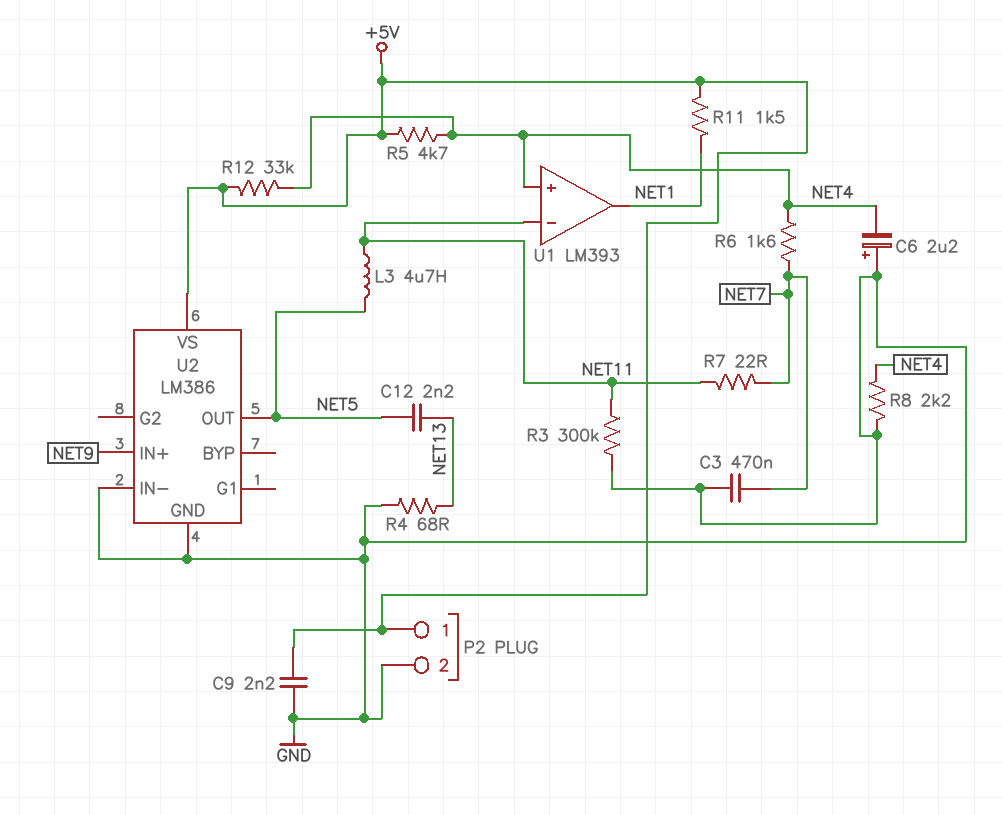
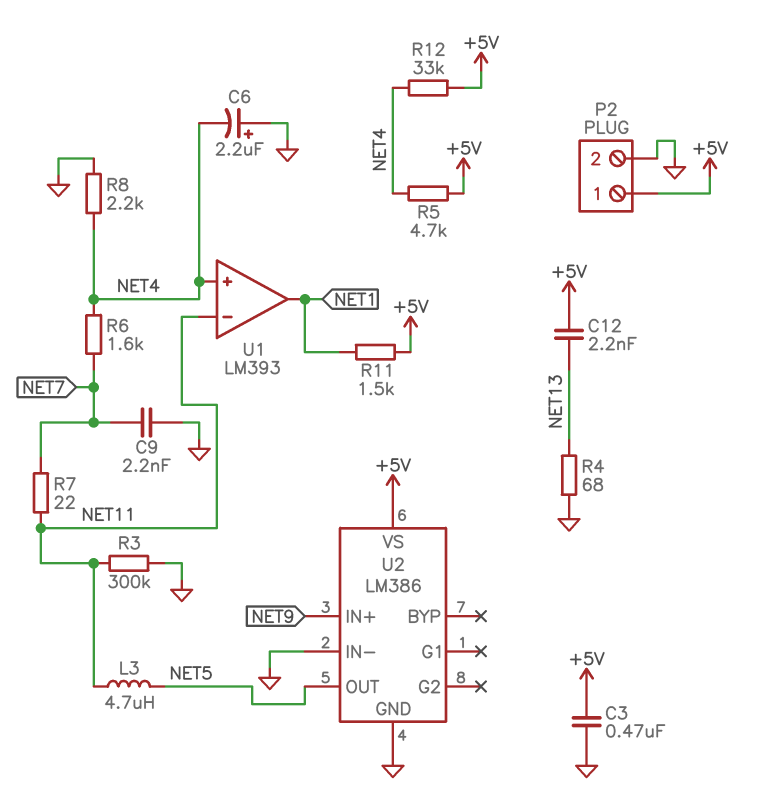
C3: 470nF (GND, NET7) -> 470nF (+5V, GND)
C9: 2.2nF (+5V, GND) -> 2.2nF (GND, NET7)
C12: 2.2nF (NET5, NET13) -> 2.2nF (+5V, NET13)

